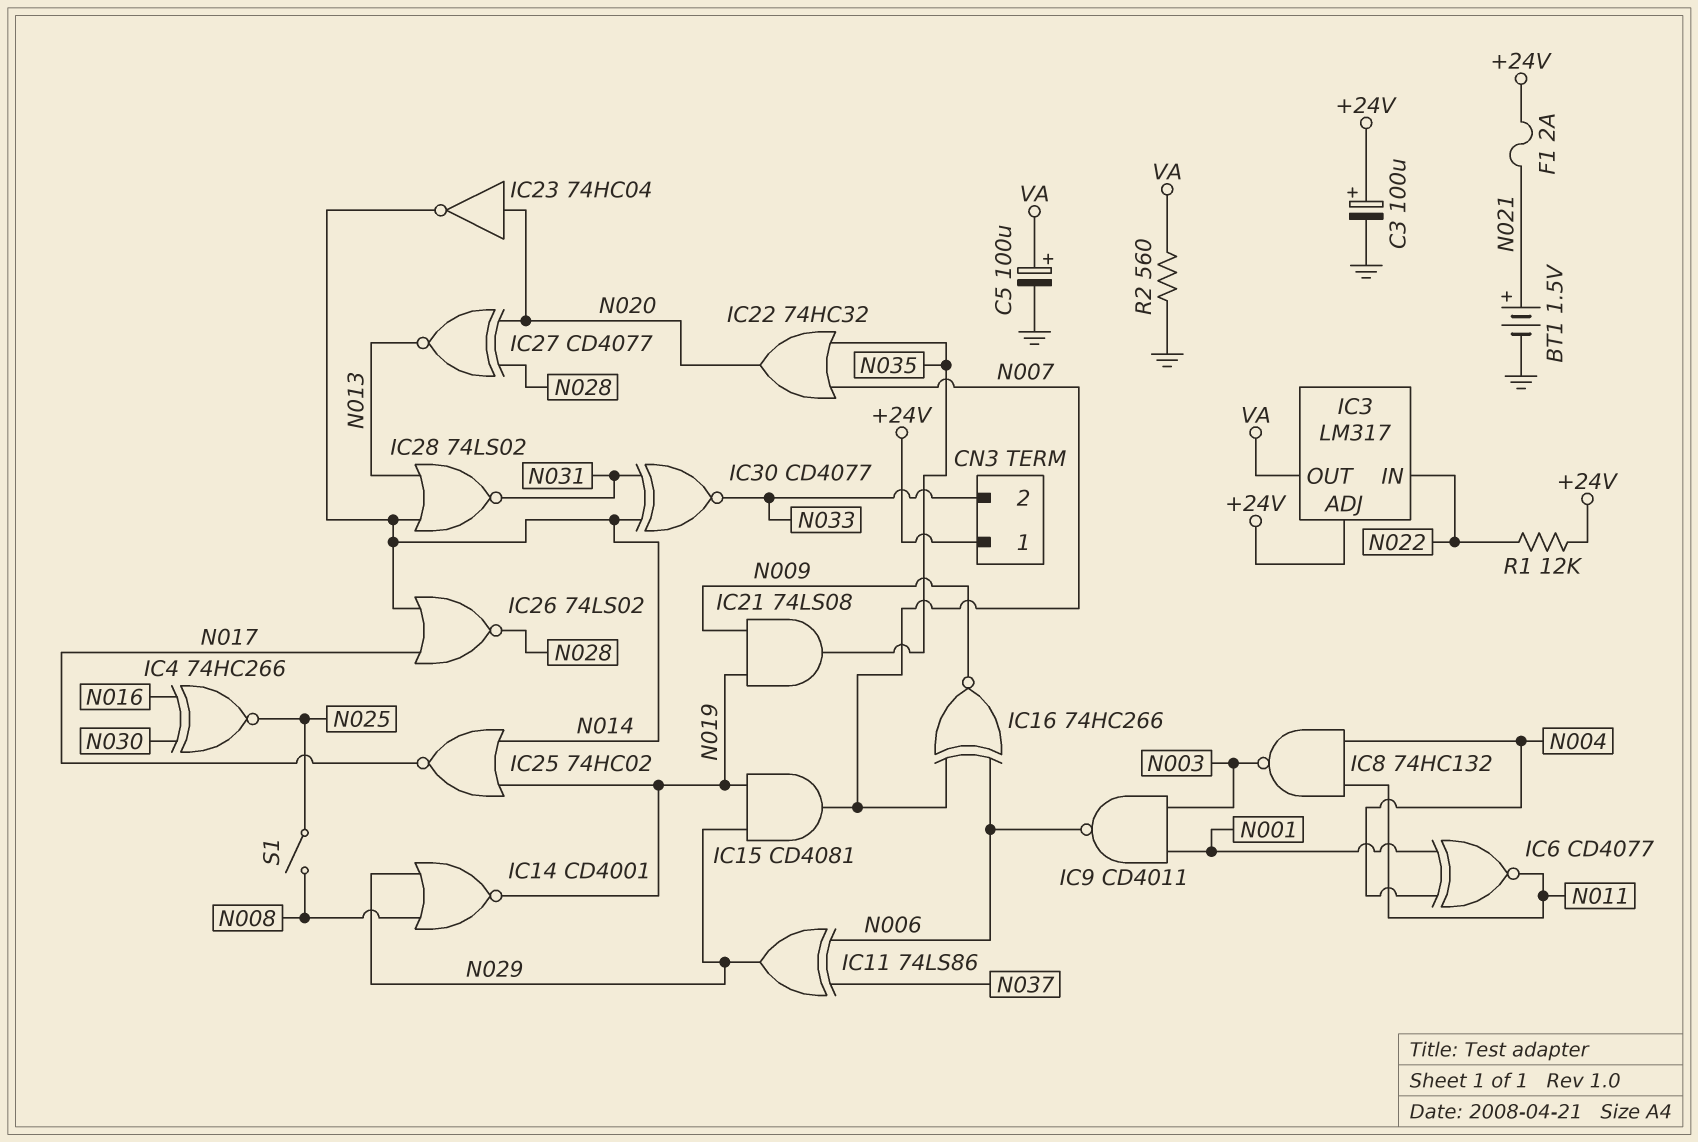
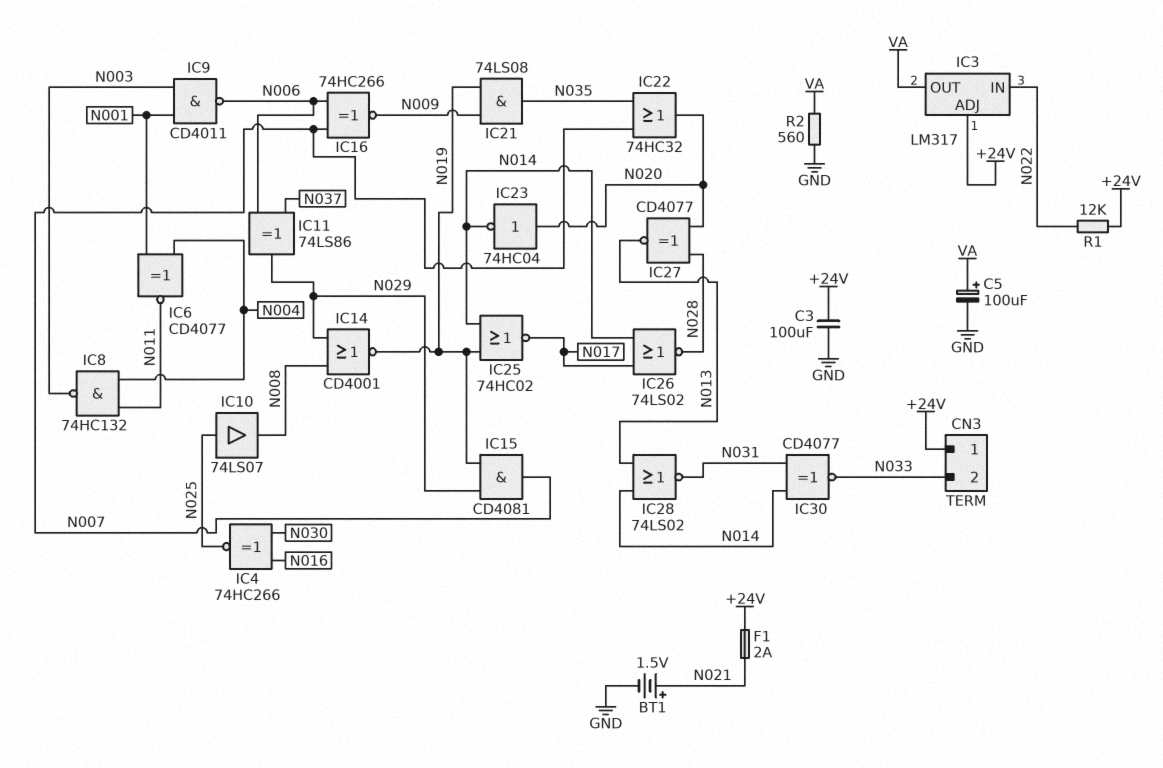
C3: 100uF (plus +24V, minus GND) -> 100uF (+24V, GND)
IC10: none -> buffer 74LS07 (in N025, out N008)
S1: switch (N008, N025) -> none

